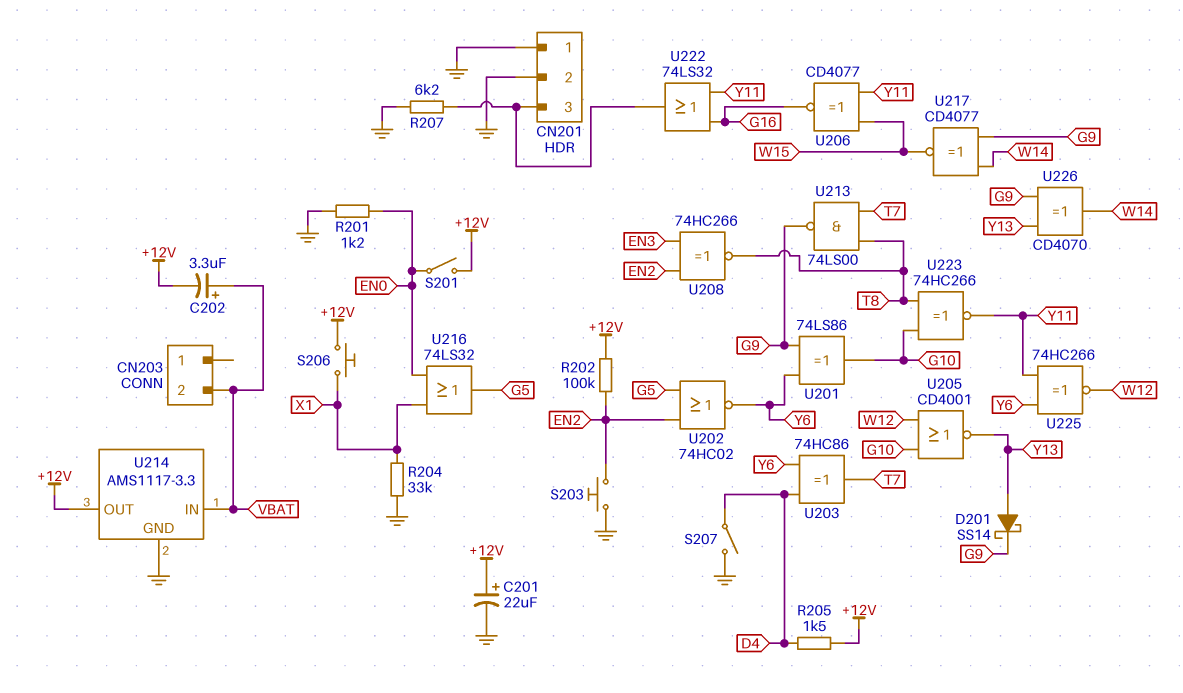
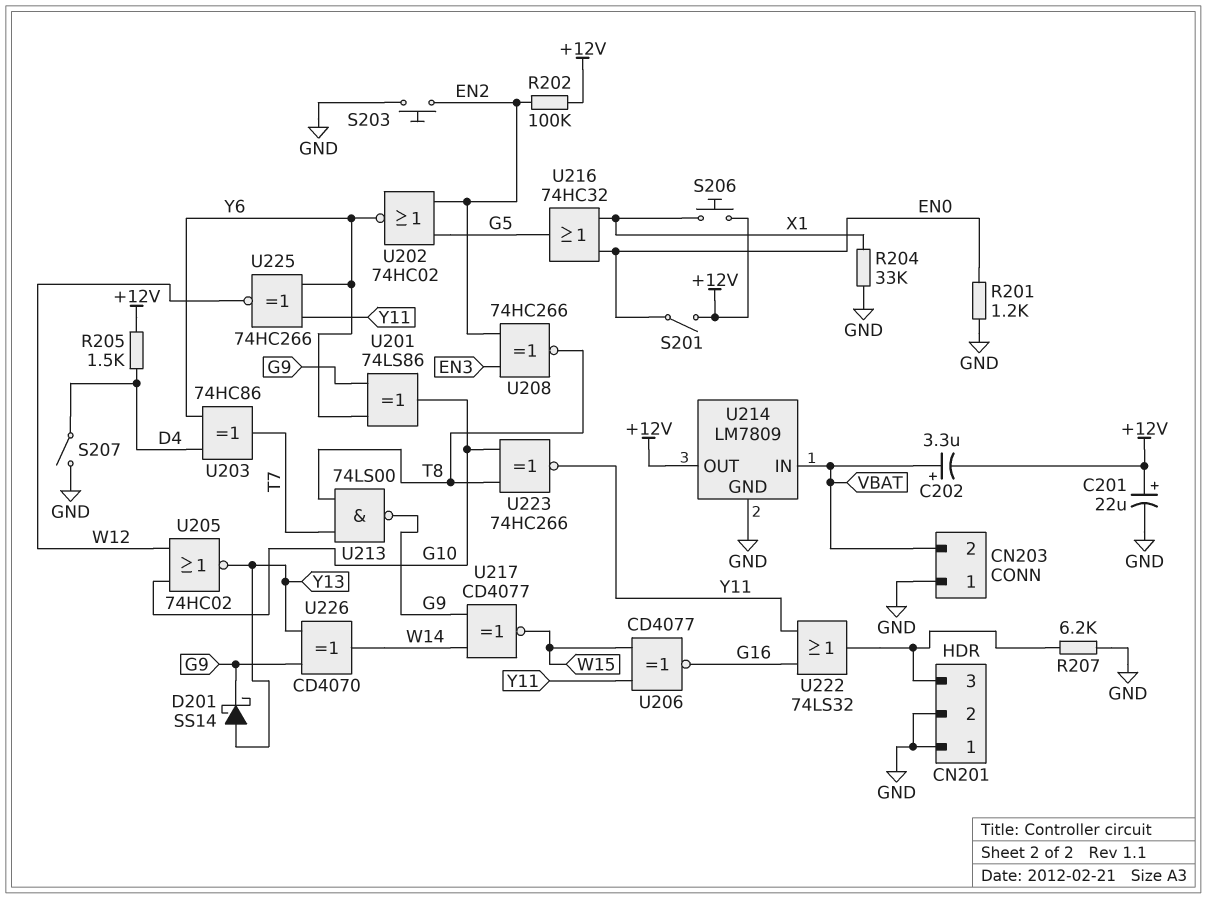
CN203 pin 1: none -> GND
U205: NOR CD4001 (in G10, in W12, out Y13) -> NOR 74HC02 (in G10, in W12, out Y13)
U214: AMS1117-3.3 -> LM7809
U216: OR 74LS32 (in EN0, in X1, out G5) -> OR 74HC32 (in EN0, in X1, out G5)

